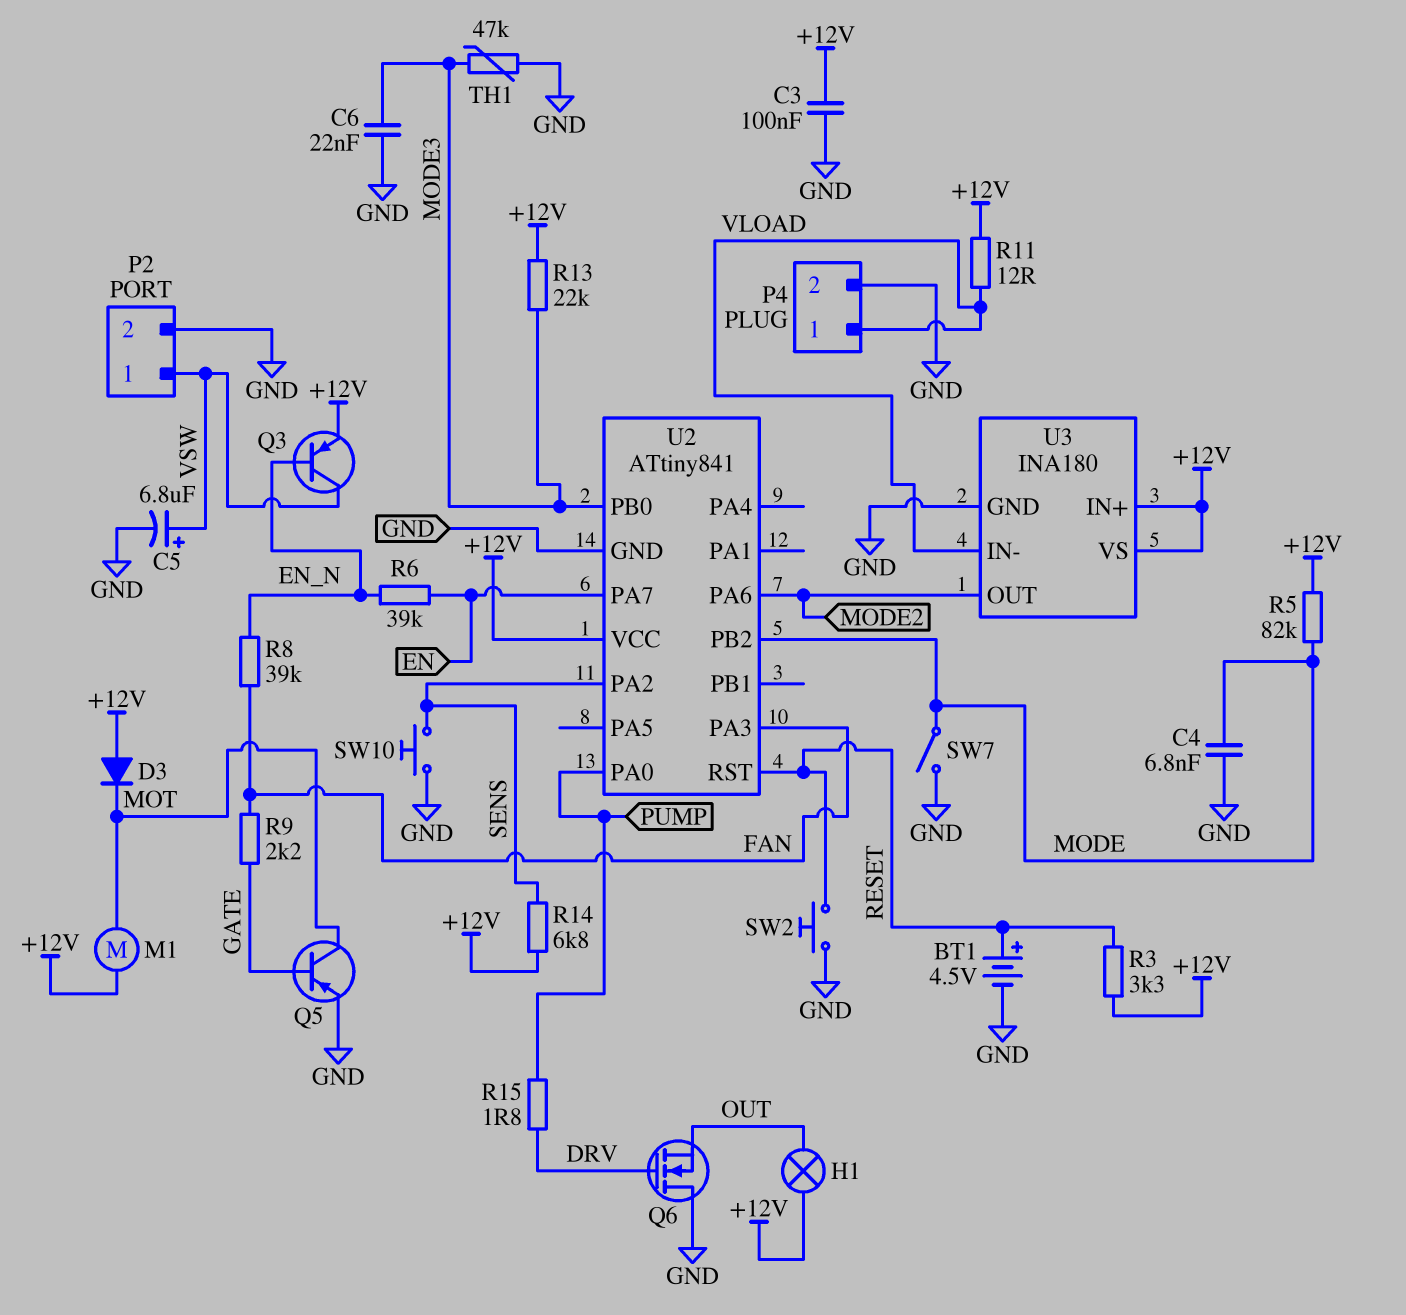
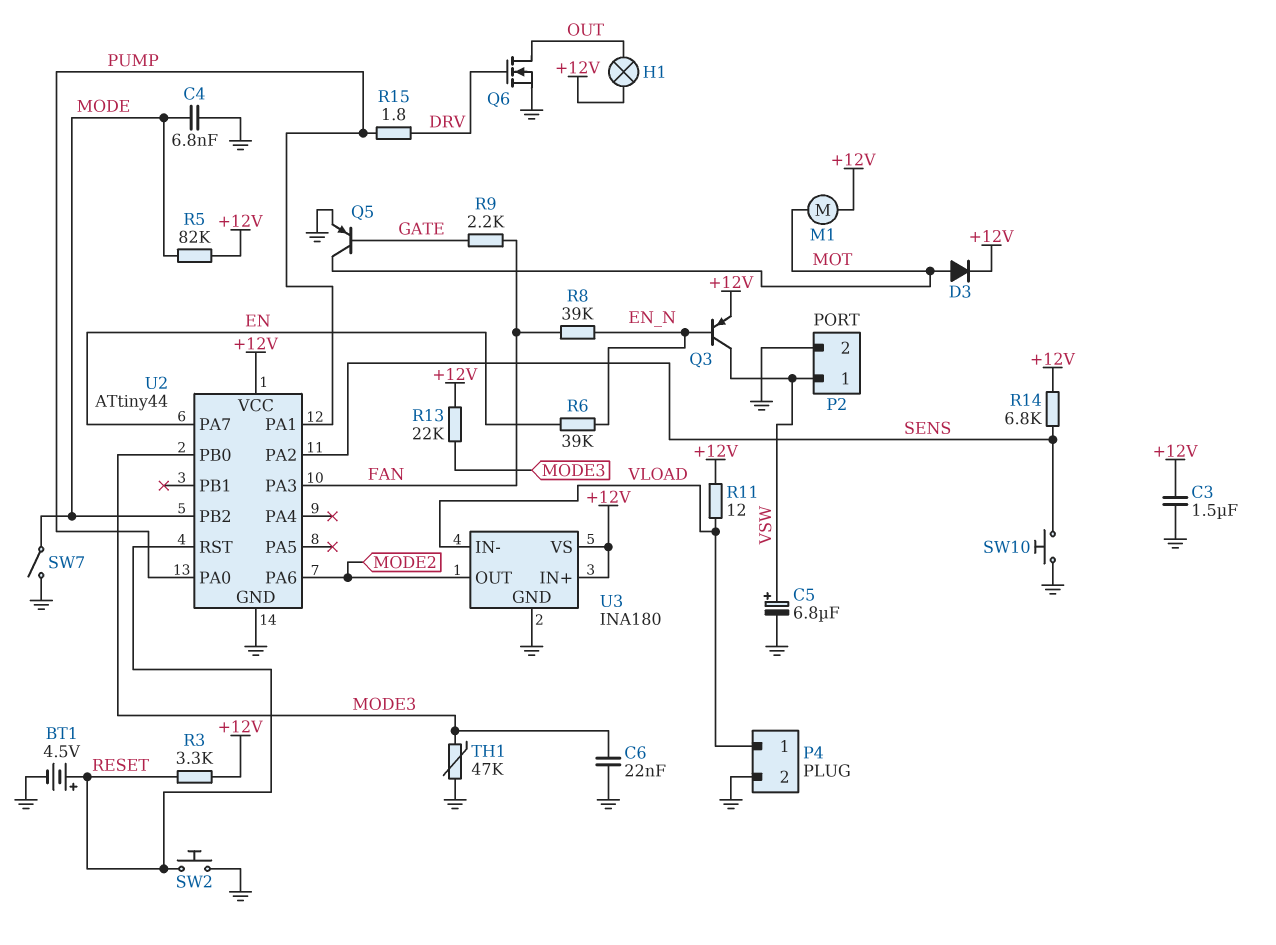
C3: 100nF (+12V, GND) -> 1.5uF (+12V, GND)
D3: diode (A +12V, K MOT) -> diode (A MOT, K +12V)
Q6: NMOS (G DRV, D GND, S OUT) -> NMOS (G DRV, D OUT, S GND)
U2: ATtiny841 -> ATtiny44
U2 pin PA1: none -> PUMP

